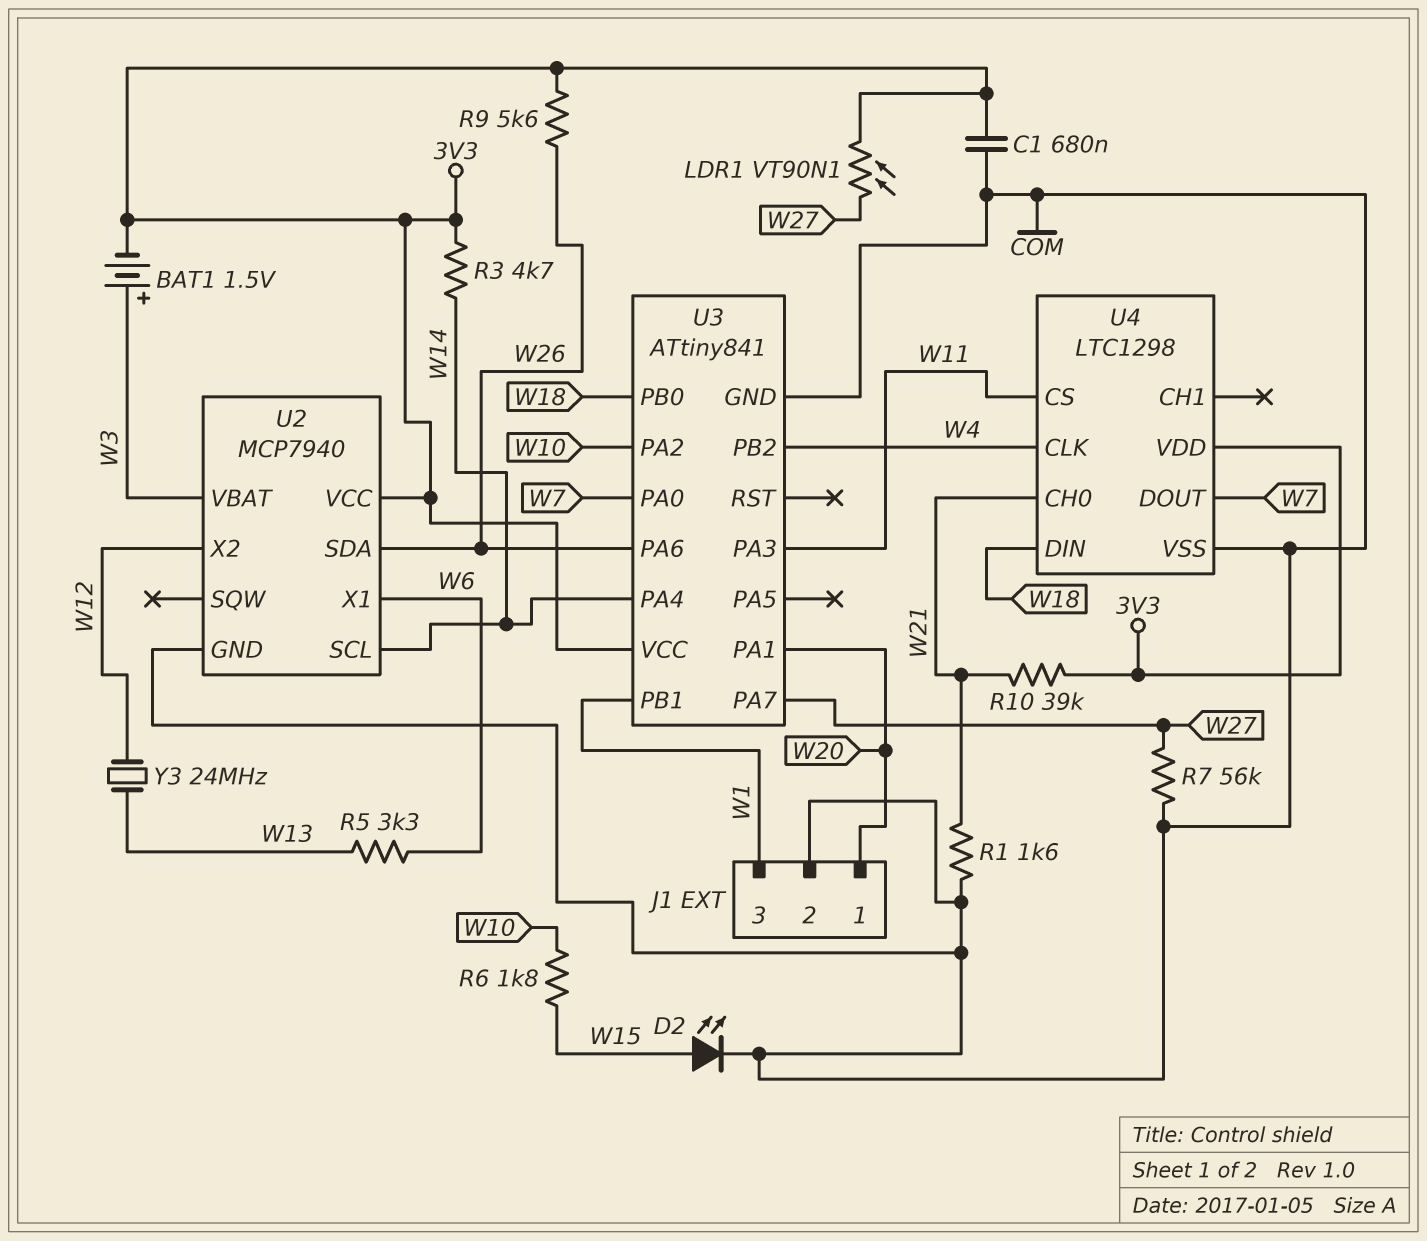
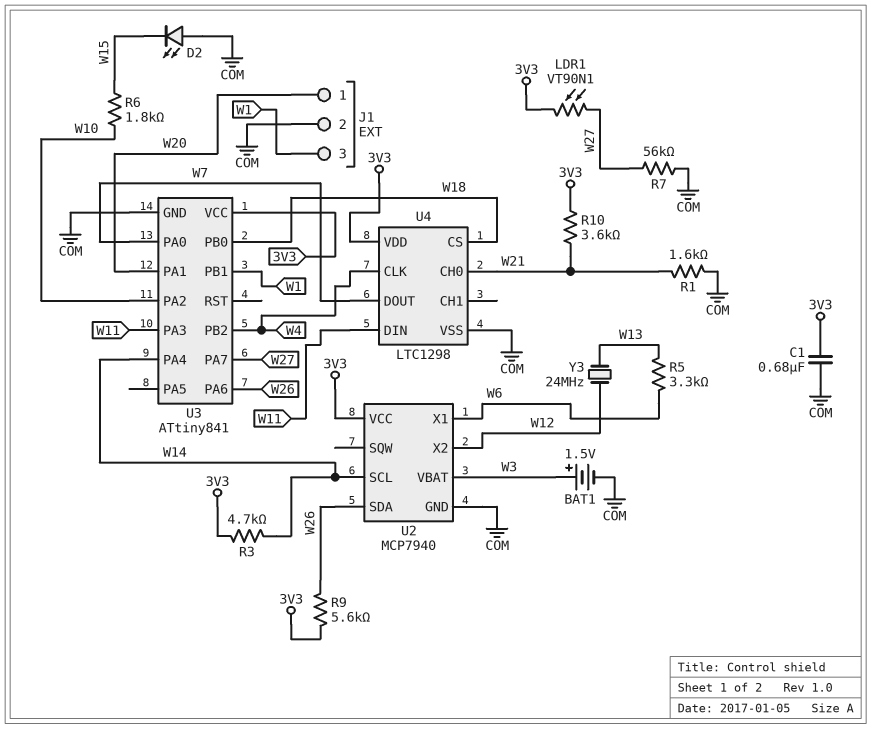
BAT1: 1.5V (plus W3, minus 3V3) -> 1.5V (plus W3, minus COM)
D2: LED (A W15, K COM) -> LED (A COM, K W15)
R10: 39k (3V3, W21) -> 3.6k (3V3, W21)
U4 pin CS: W11 -> W18
U4 pin DIN: W18 -> W11

